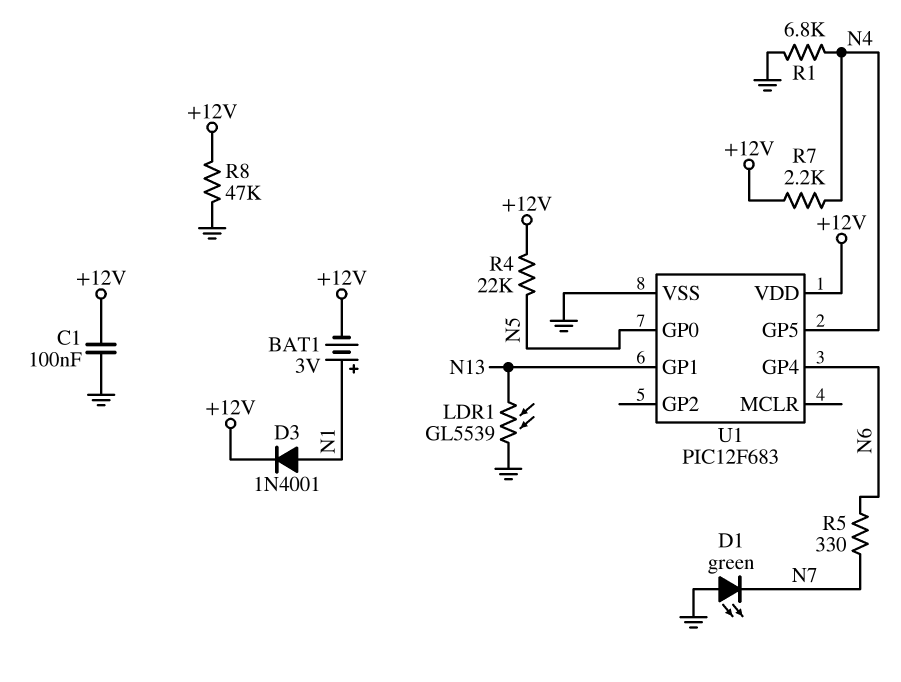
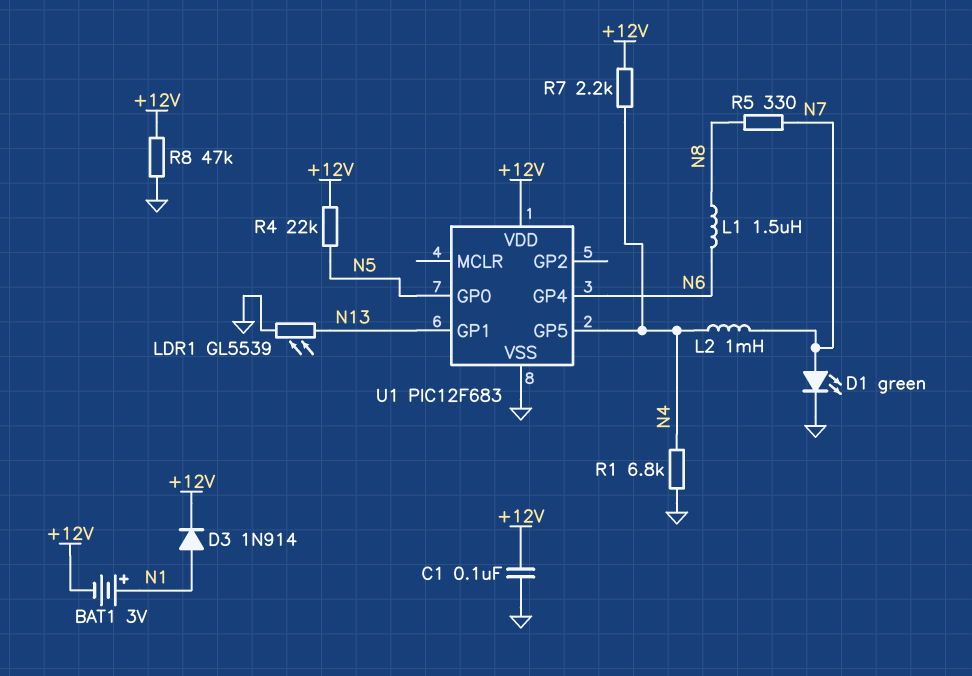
D1: LED green (A GND, K N7) -> LED green (A N7, K GND)
D3: diode 1N4001 (A N1, K +12V) -> diode 1N914 (A N1, K +12V)
L1: none -> 1.5uH (N6, N8)
L2: none -> 1mH (N4, N7)
R5: 330 (N6, N7) -> 330 (N7, N8)

